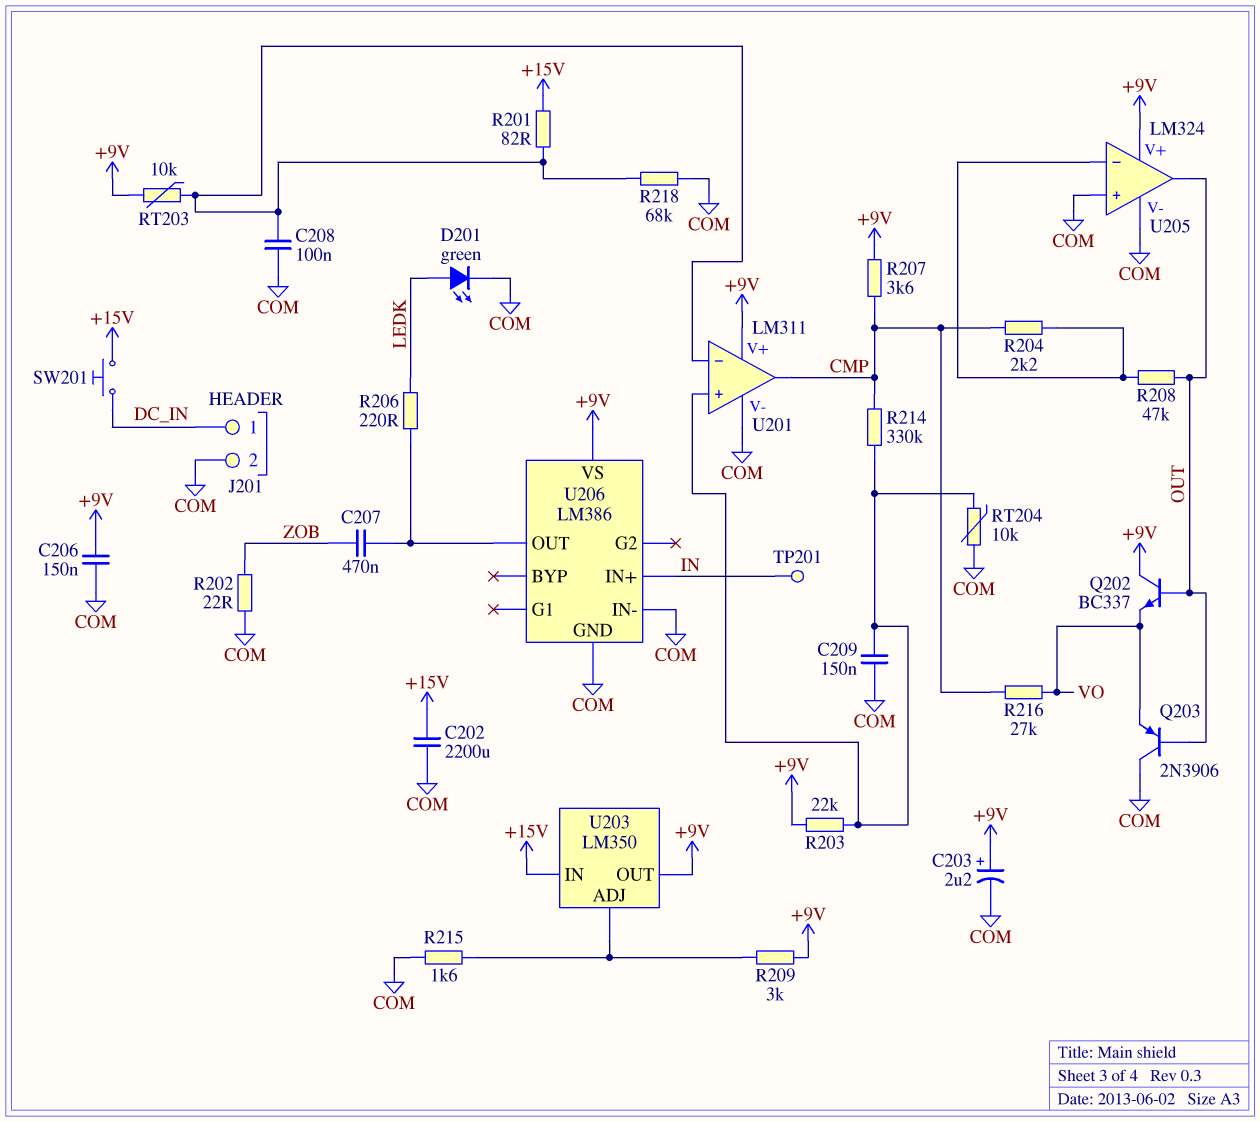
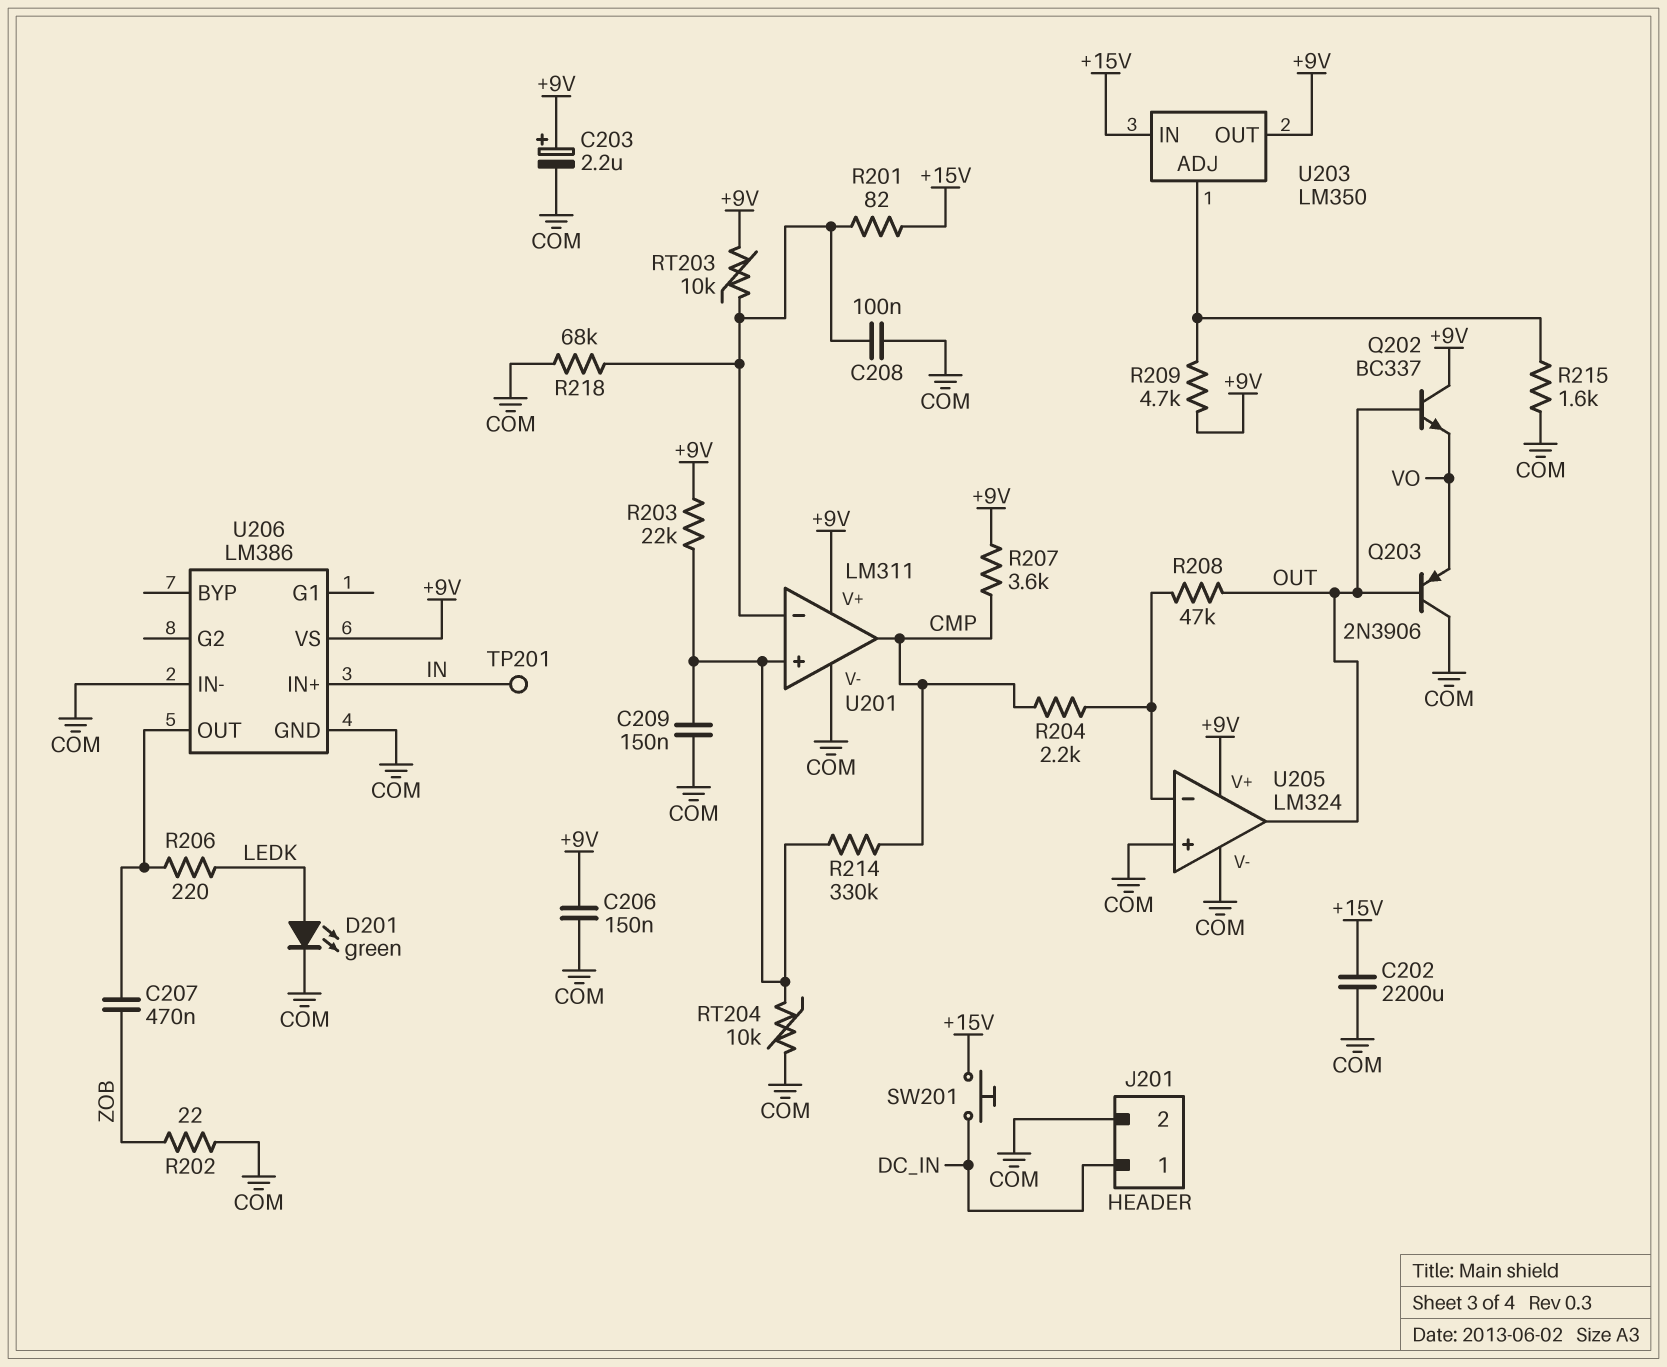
R209: 3k (+9V, U203/ADJ) -> 4.7k (+9V, U203/ADJ)
R216: 27k (CMP, VO) -> none

